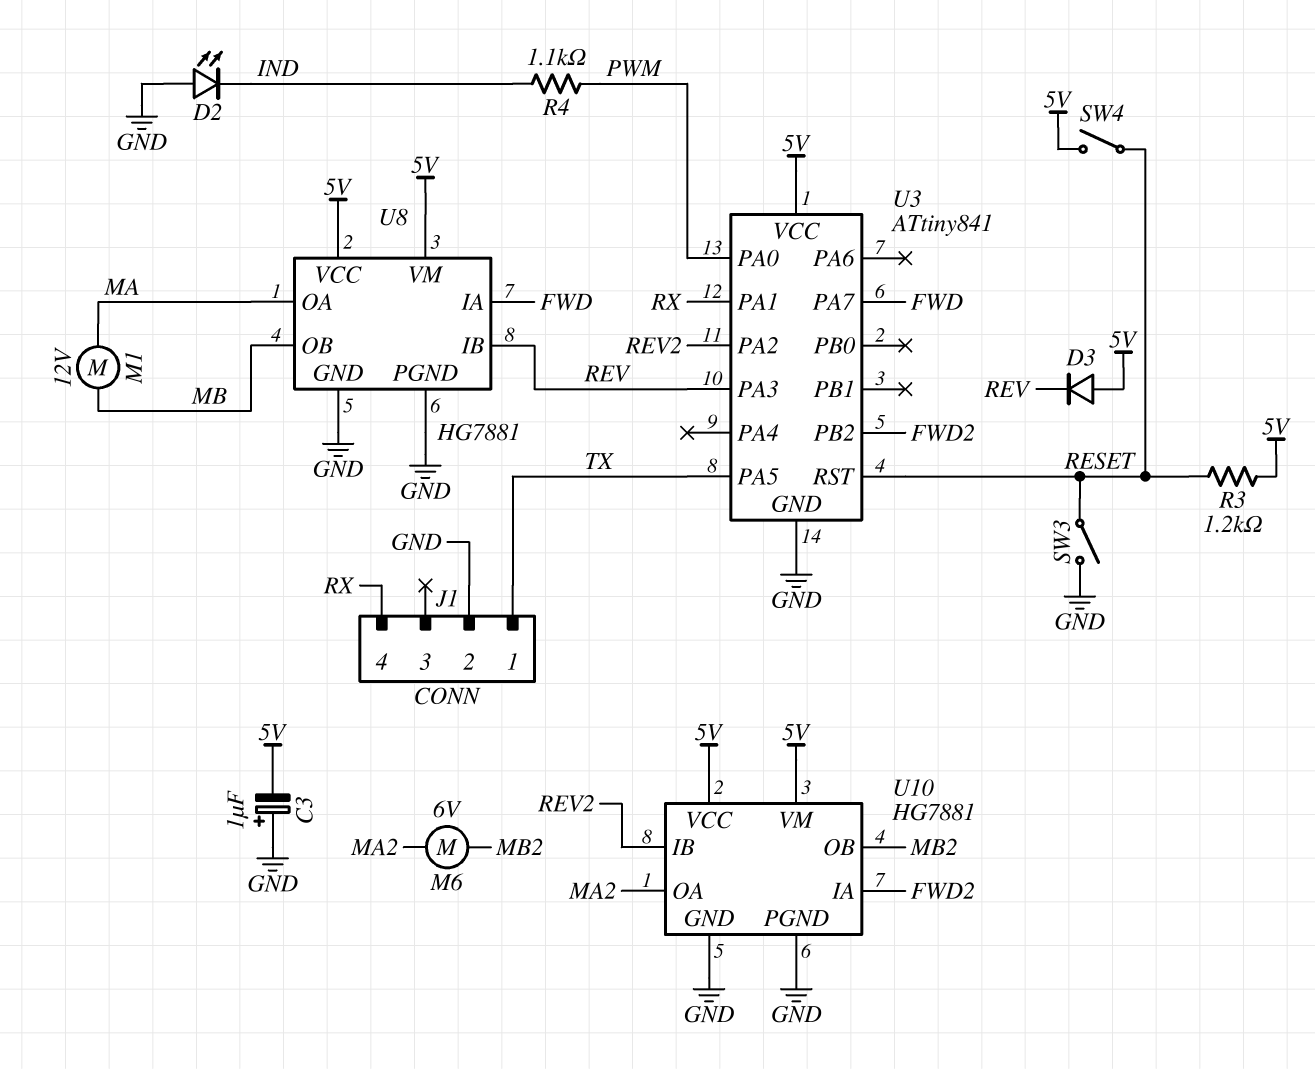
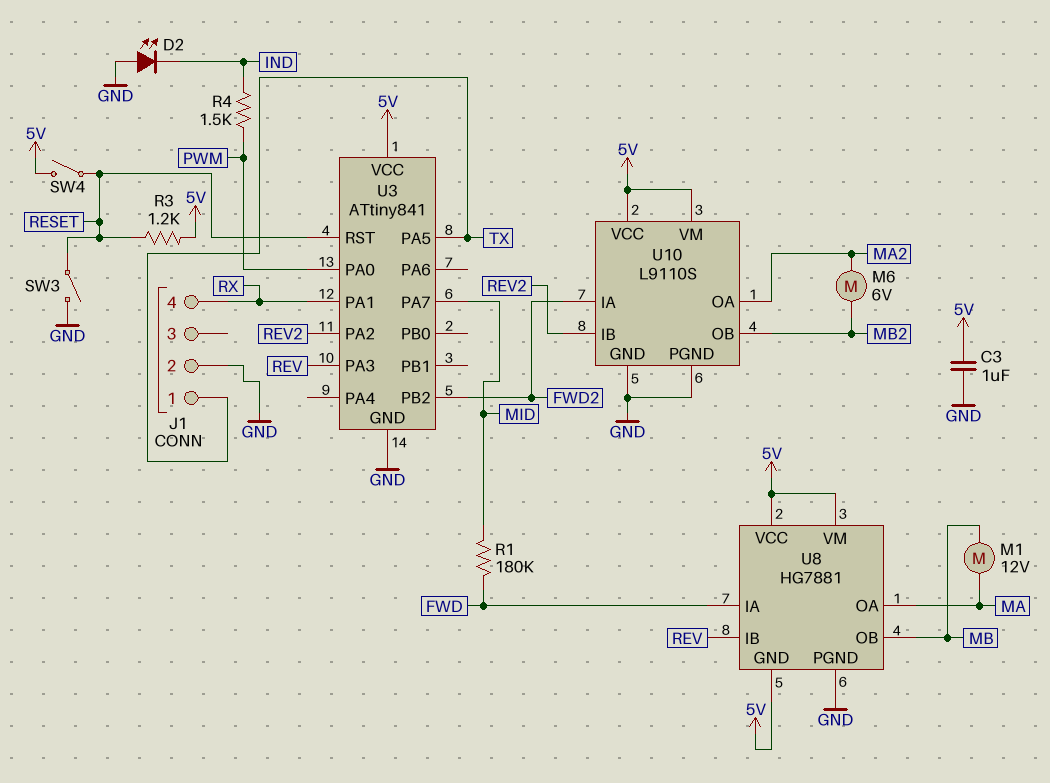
C3: 1uF (plus GND, minus 5V) -> 1uF (5V, GND)
D3: diode (A 5V, K REV) -> none
R1: none -> 180k (FWD, MID)
R4: 1.1k (IND, PWM) -> 1.5k (IND, PWM)
U3 pin PA7: FWD -> MID
U8 pin GND: GND -> 5V
U10: HG7881 -> L9110S

